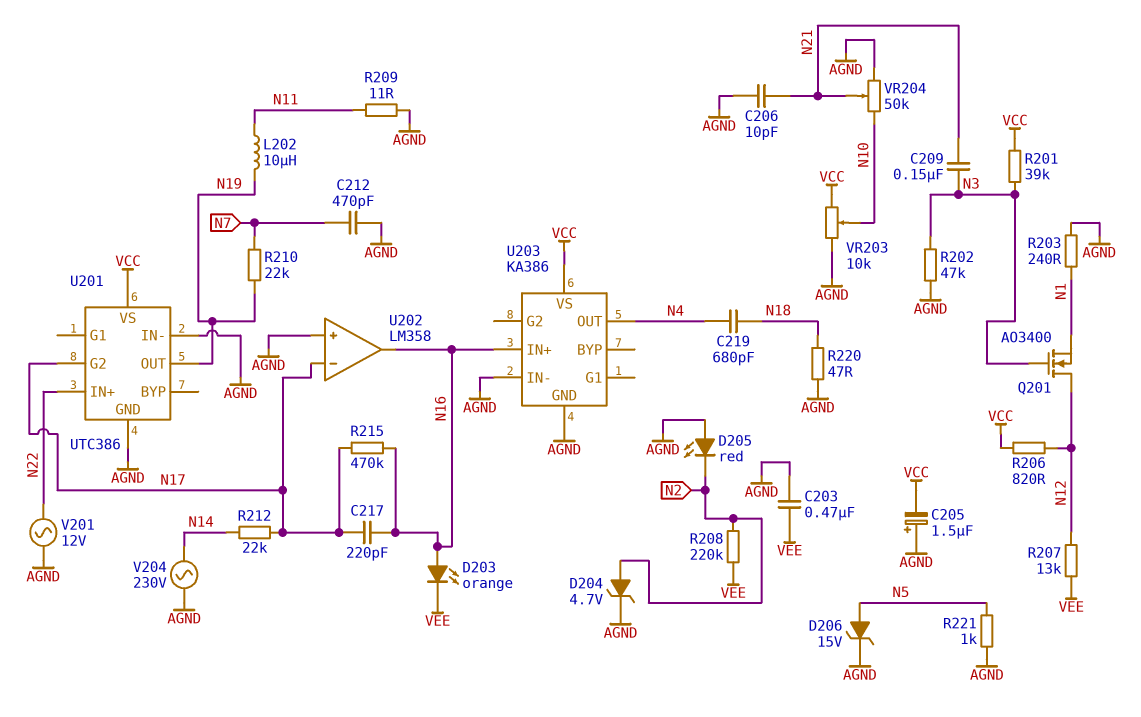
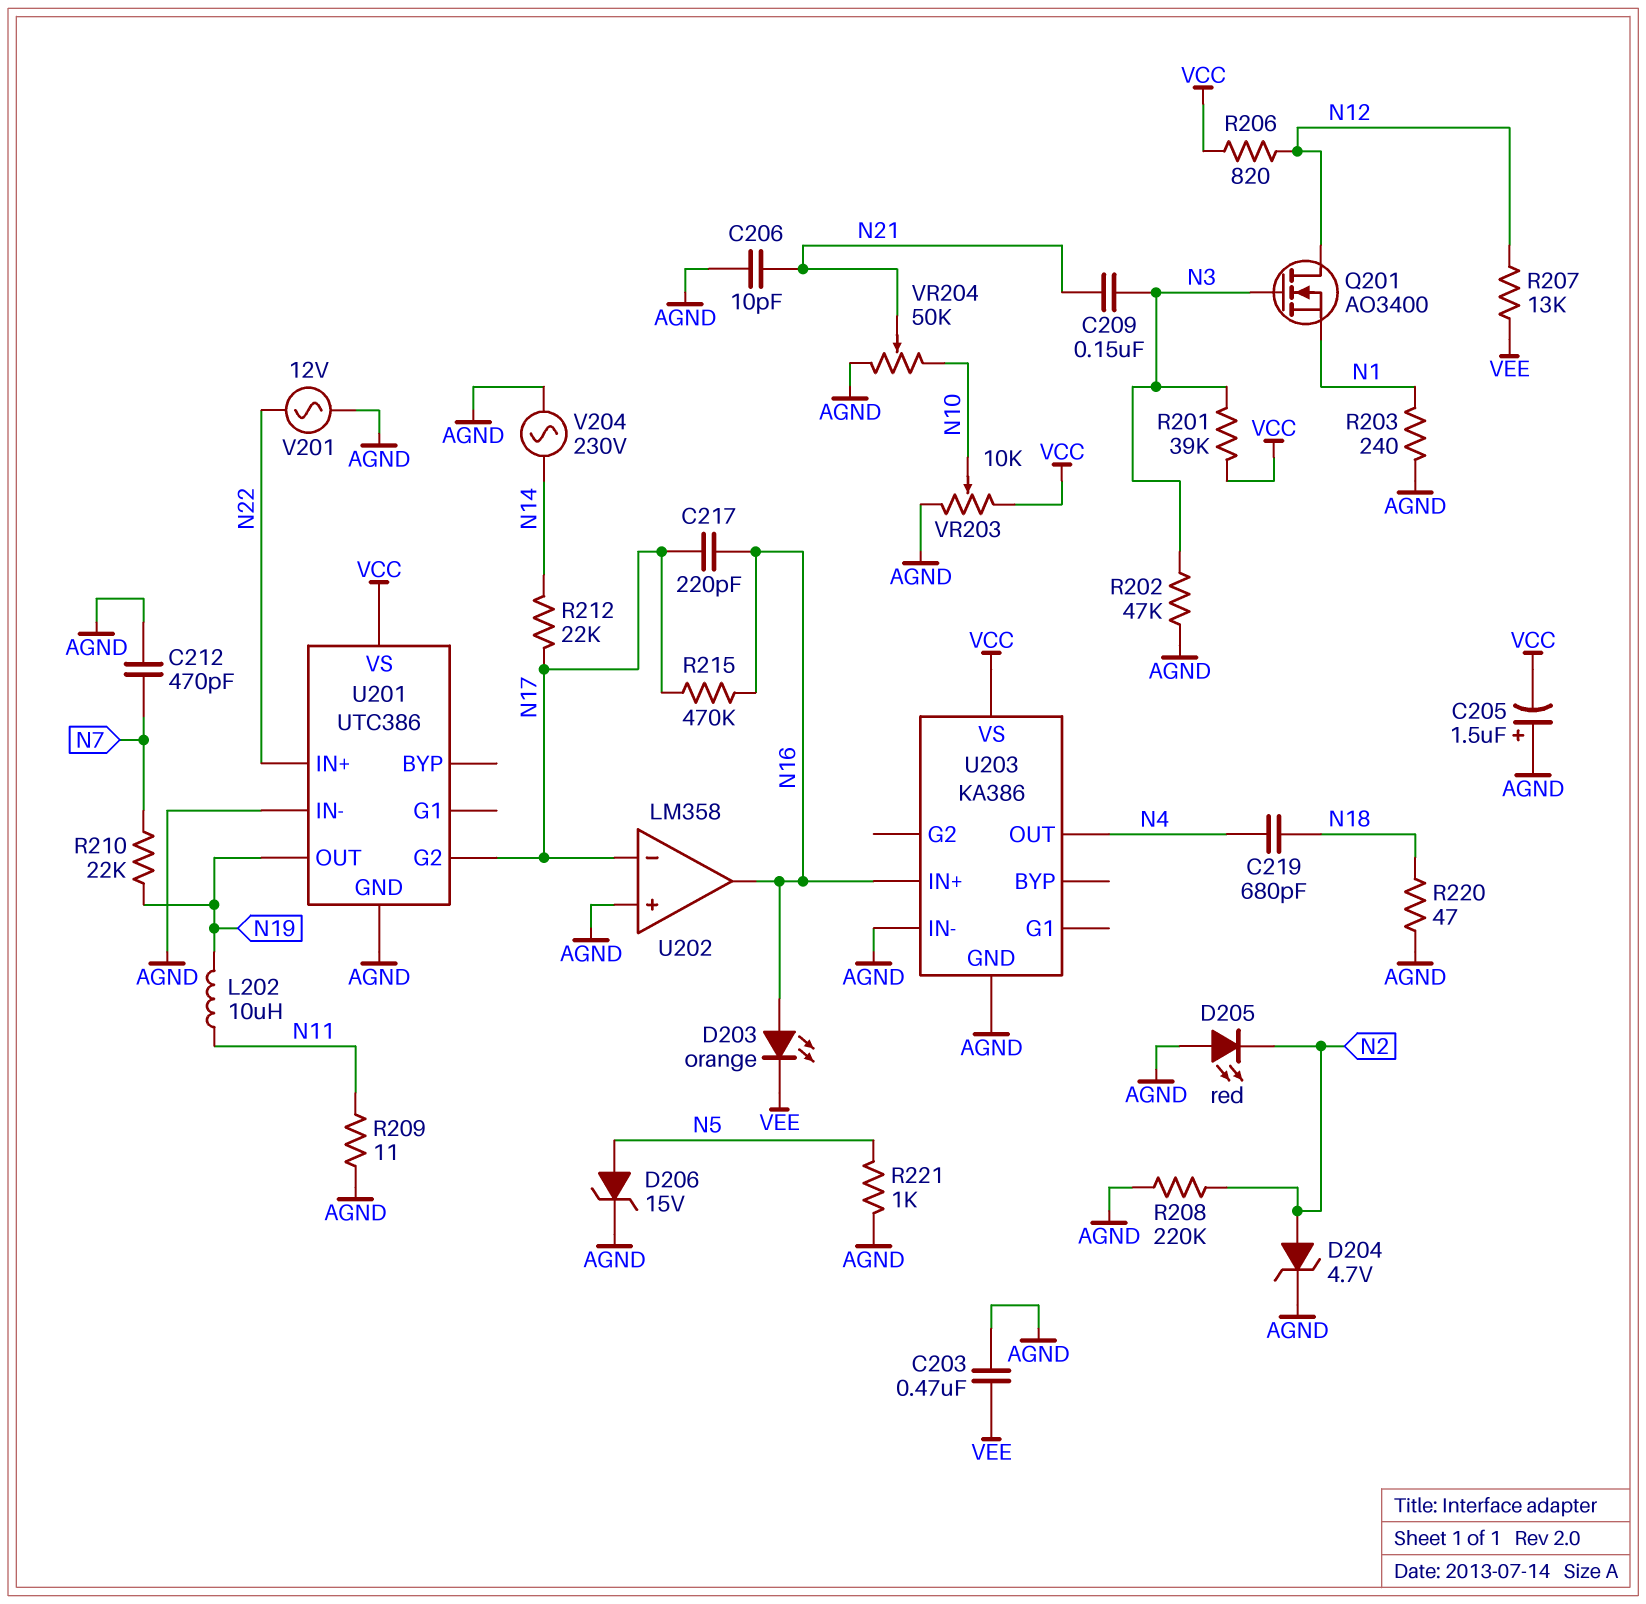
R208: 220k (N2, VEE) -> 220k (AGND, N2)

